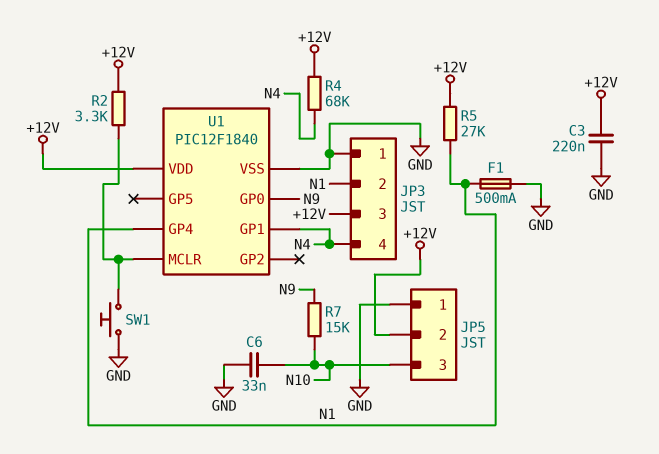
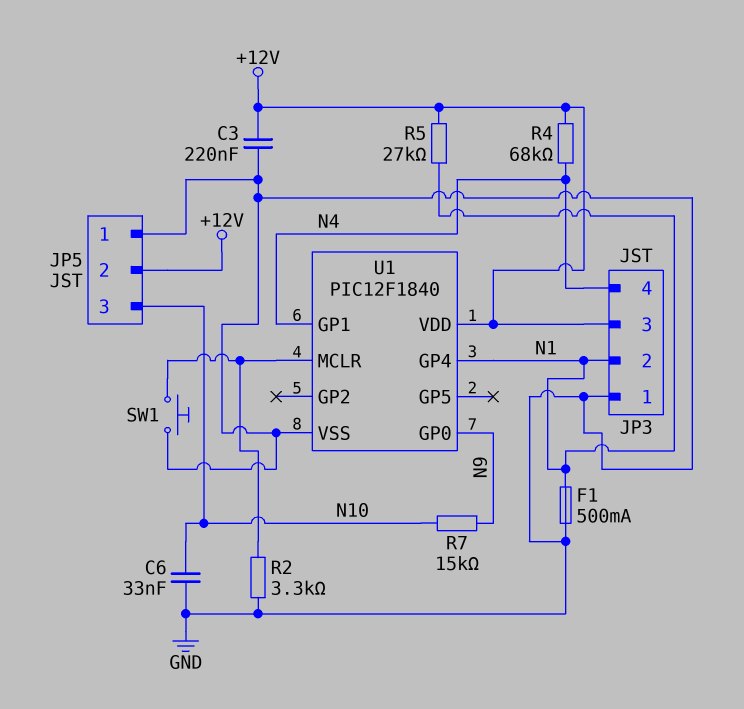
R2: 3.3k (+12V, U1/MCLR) -> 3.3k (GND, U1/MCLR)

